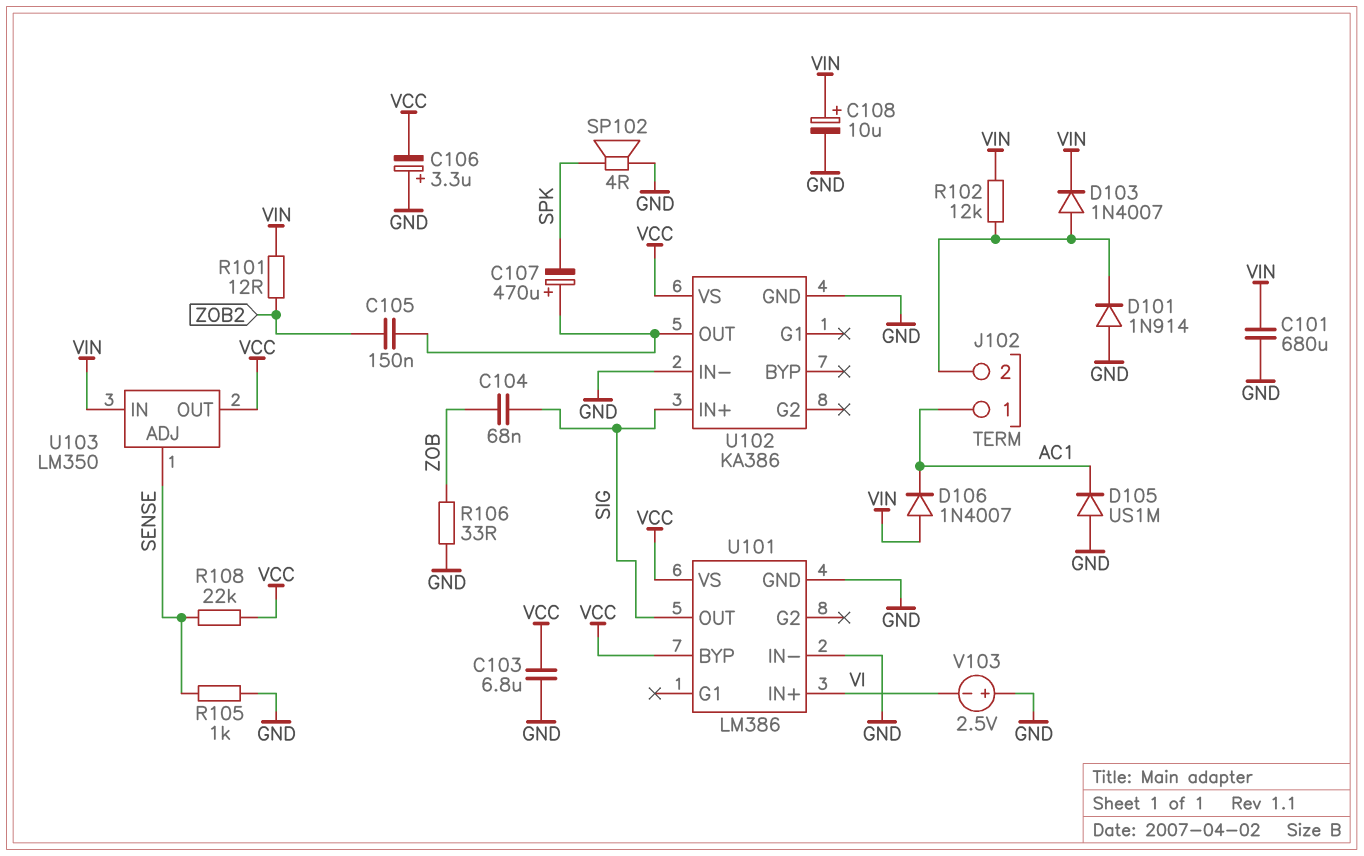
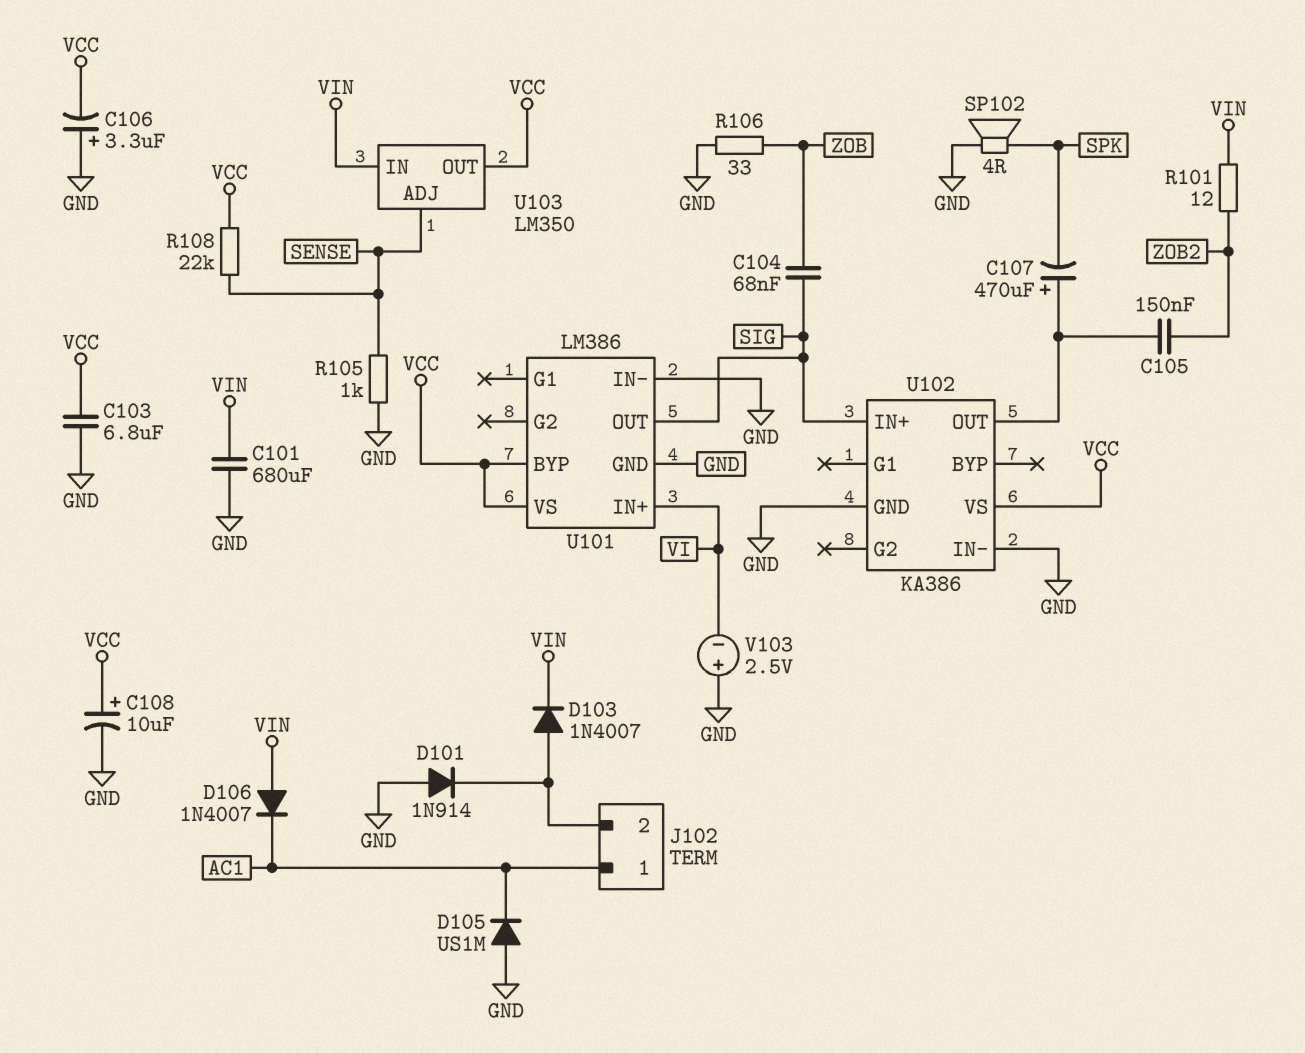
C108: 10uF (plus VIN, minus GND) -> 10uF (plus VCC, minus GND)
R102: 12k (J102/2, VIN) -> none

